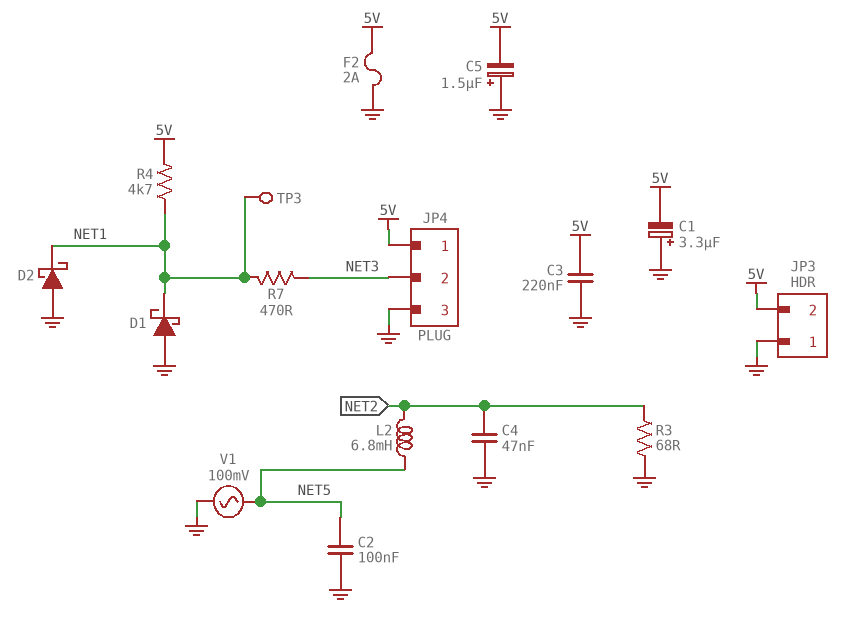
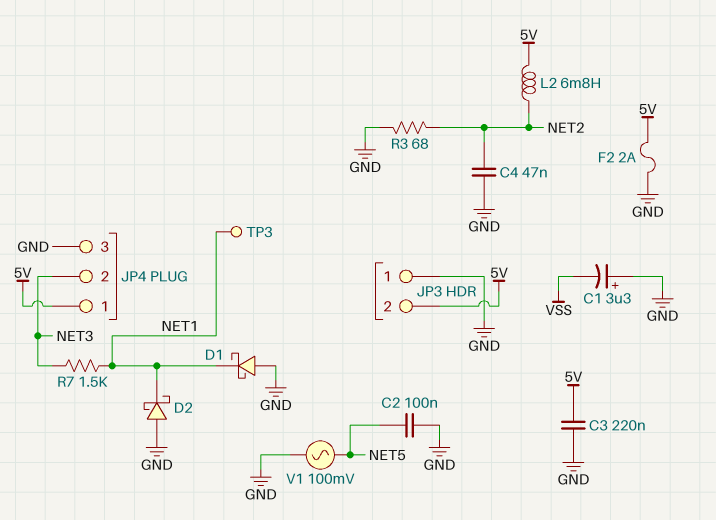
C1: 3.3uF (plus GND, minus 5V) -> 3.3uF (plus GND, minus VSS)
C5: 1.5uF (plus GND, minus 5V) -> none
L2: 6.8mH (NET2, NET5) -> 6.8mH (5V, NET2)
R4: 4.7k (5V, NET1) -> none
R7: 470 (NET1, NET3) -> 1.5k (NET1, NET3)

